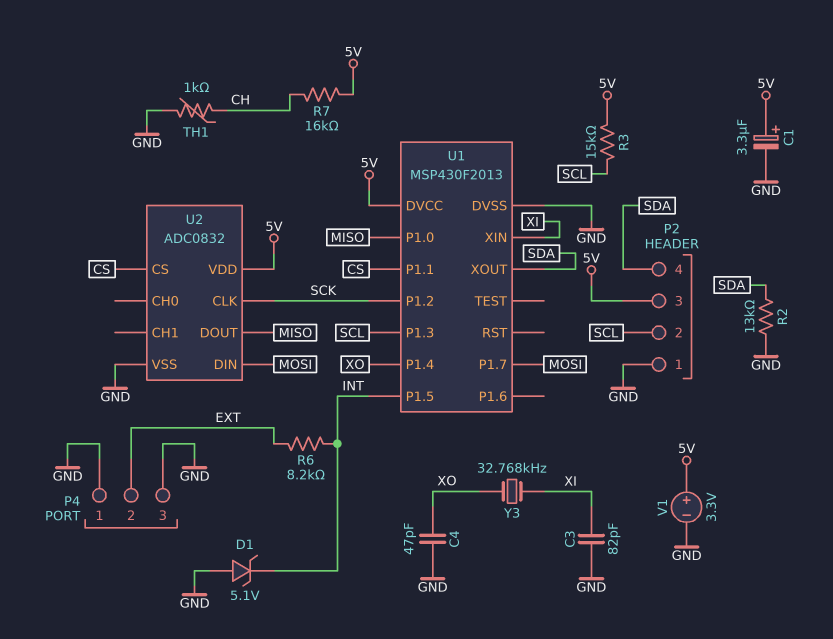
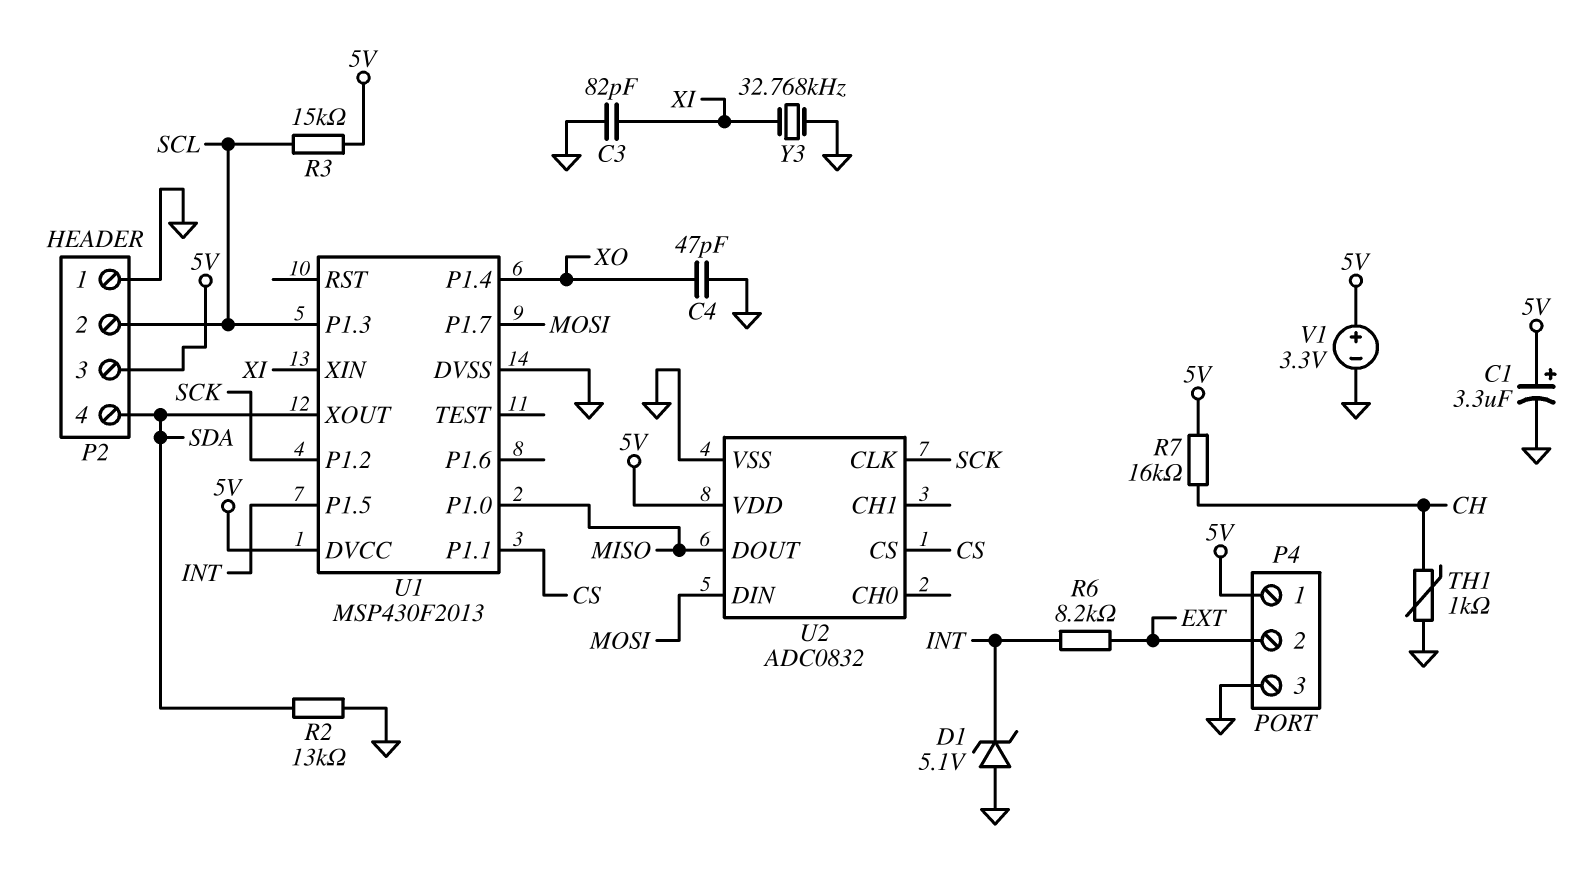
P4 pin 1: GND -> 5V
Y3: 32.768kHz (XI, XO) -> 32.768kHz (GND, XI)

